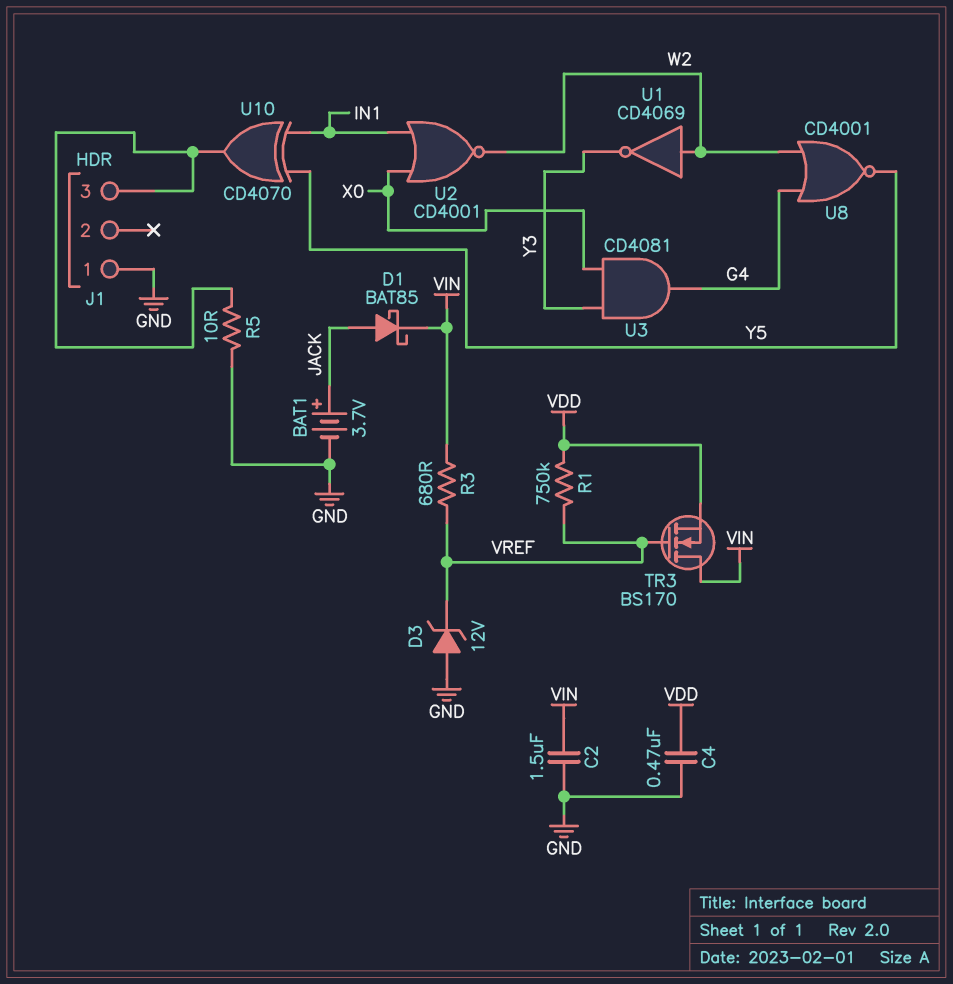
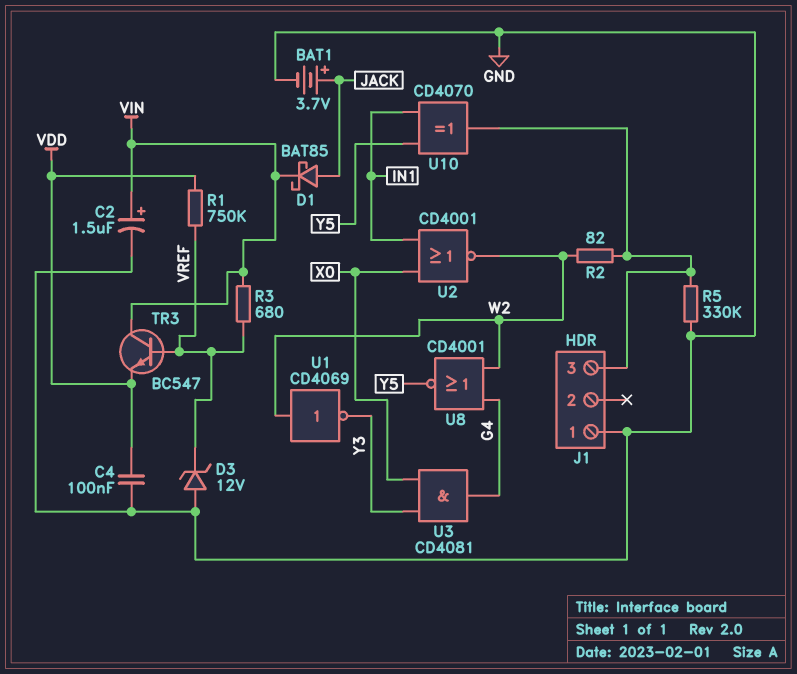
C2: 1.5uF (GND, VIN) -> 1.5uF (plus VIN, minus GND)
C4: 470nF (GND, VDD) -> 100nF (GND, VDD)
R2: none -> 82 (J1/3, W2)
R5: 10 (GND, J1/3) -> 330k (GND, J1/3)
TR3: NMOS BS170 (G VREF, D VIN, S VDD) -> NPN BC547 (B VREF, C VIN, E VDD)

